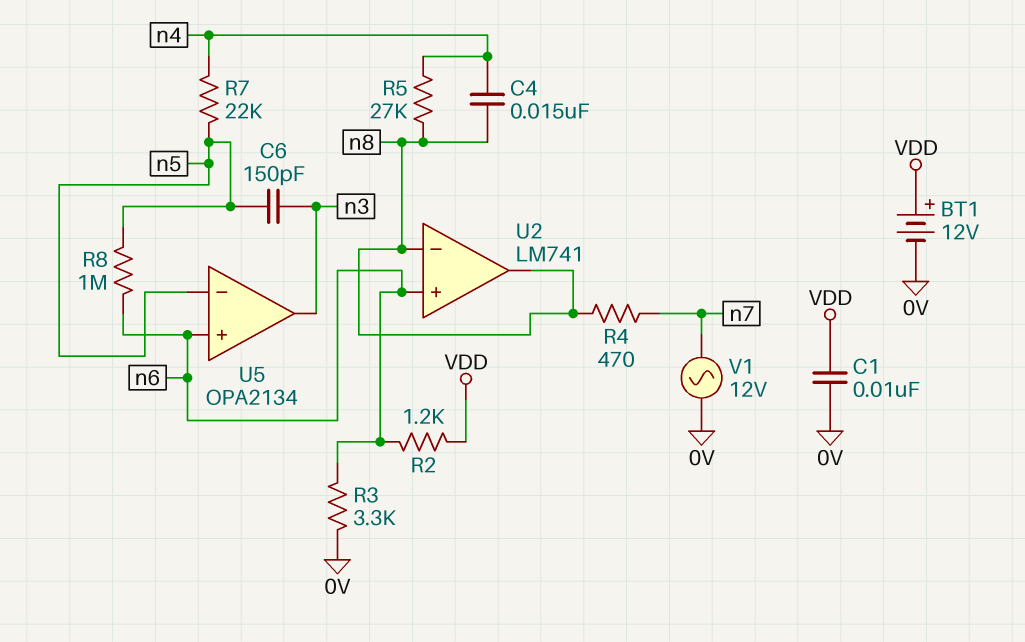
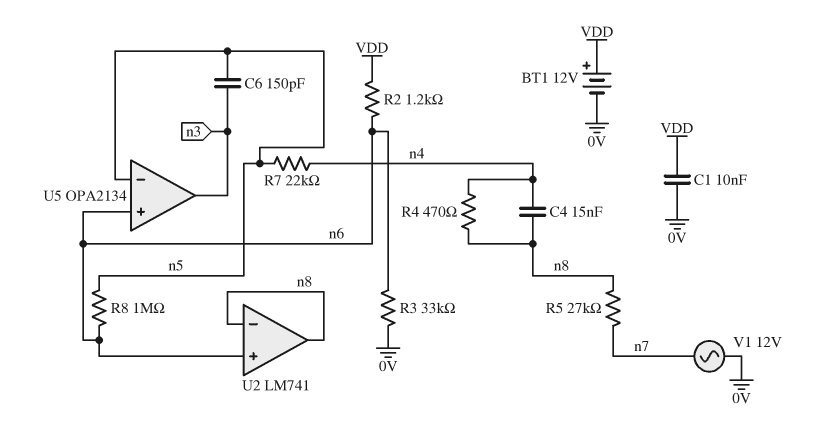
R3: 3.3k (0V, n6) -> 33k (0V, n6)
R4: 470 (n7, n8) -> 470 (n4, n8)
R5: 27k (n4, n8) -> 27k (n7, n8)

